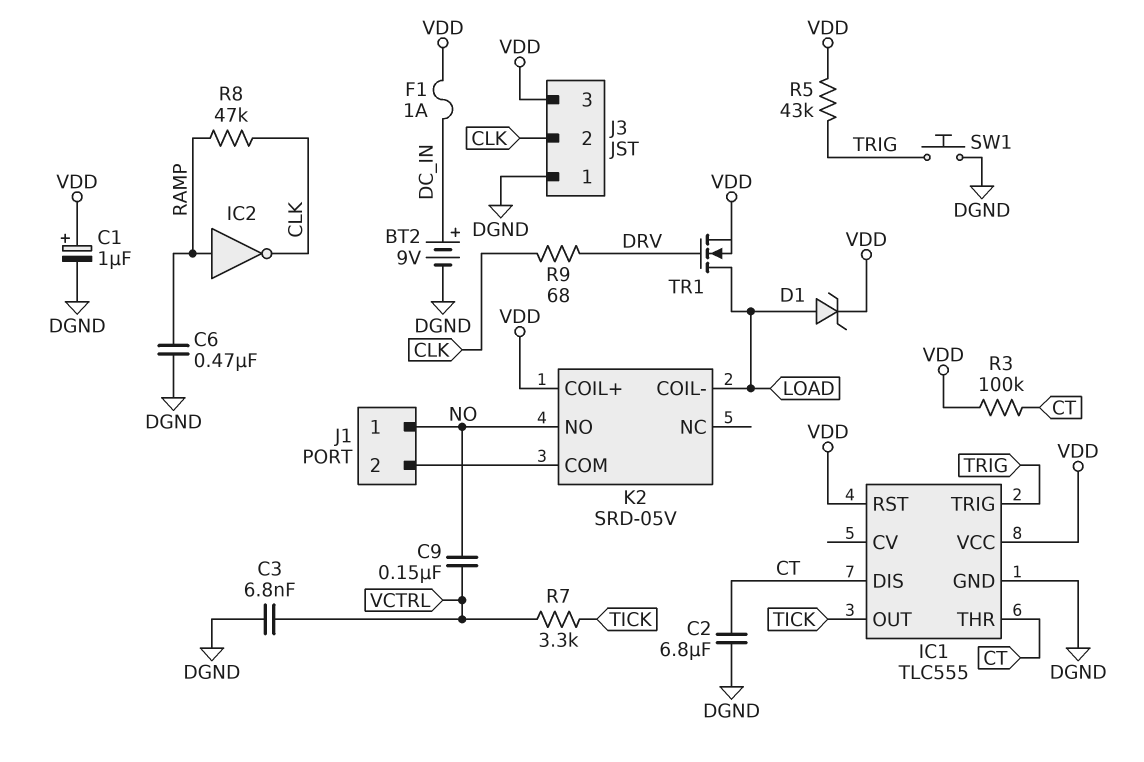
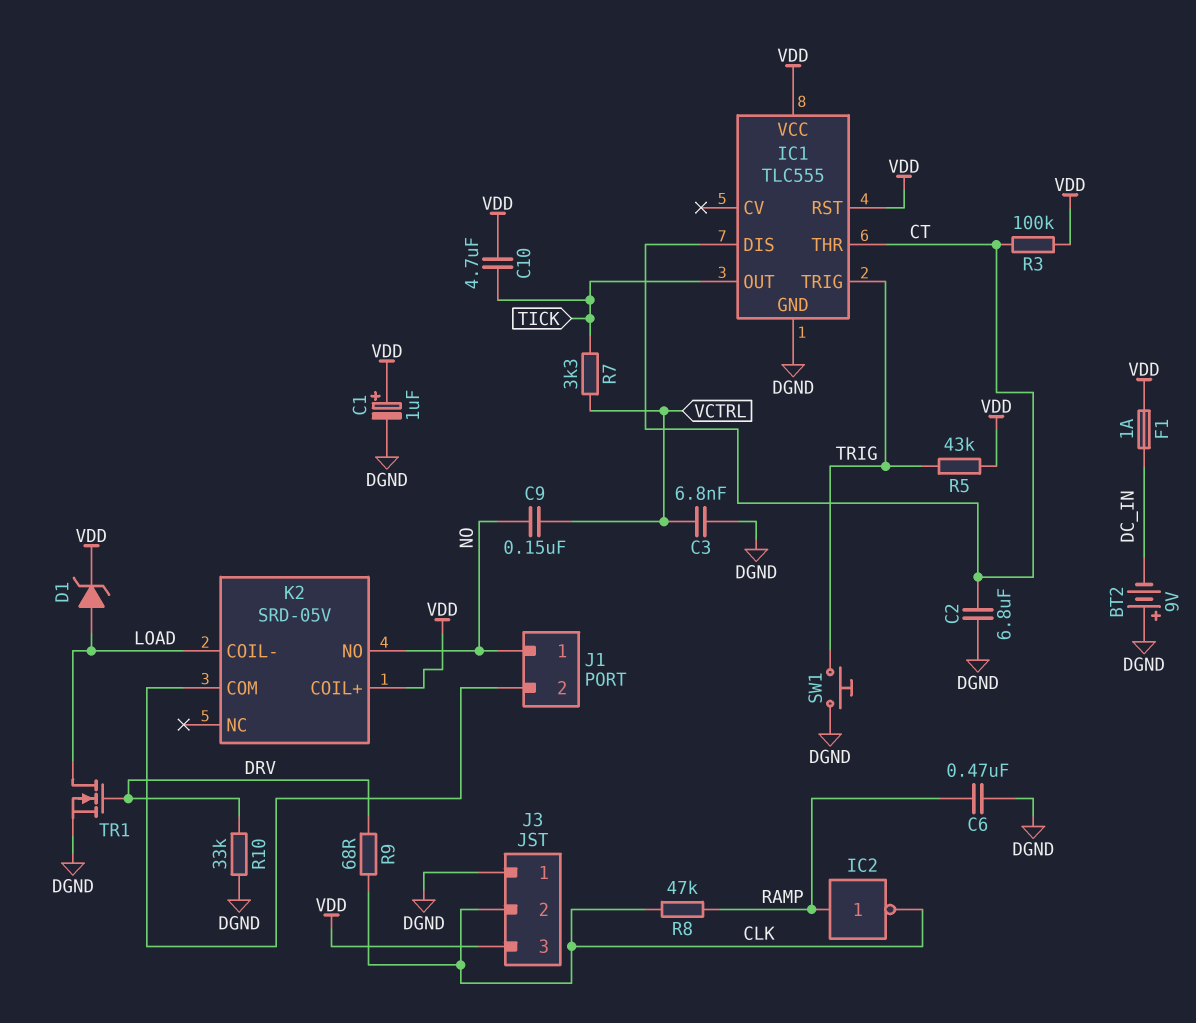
BT2: 9V (plus DC_IN, minus DGND) -> 9V (plus DGND, minus DC_IN)
C10: none -> 4.7uF (TICK, VDD)
R10: none -> 33k (DGND, DRV)
TR1: NMOS (G DRV, D LOAD, S VDD) -> NMOS (G DRV, D LOAD, S DGND)

